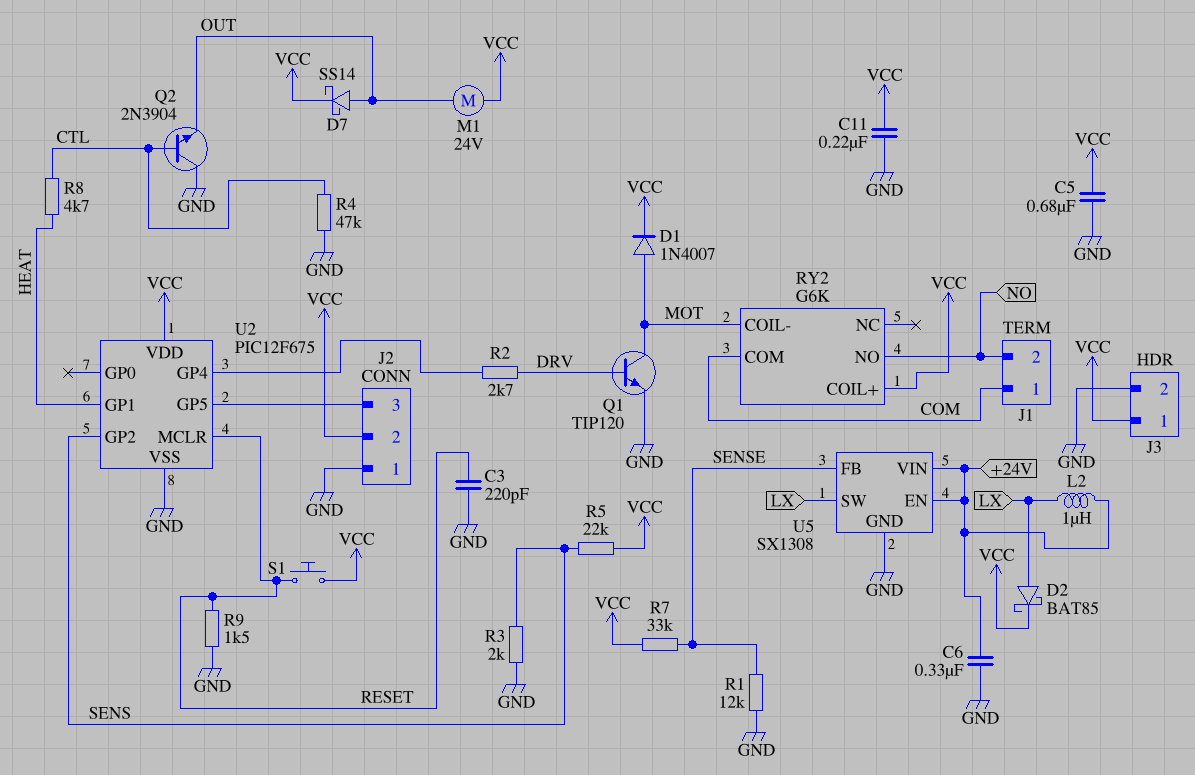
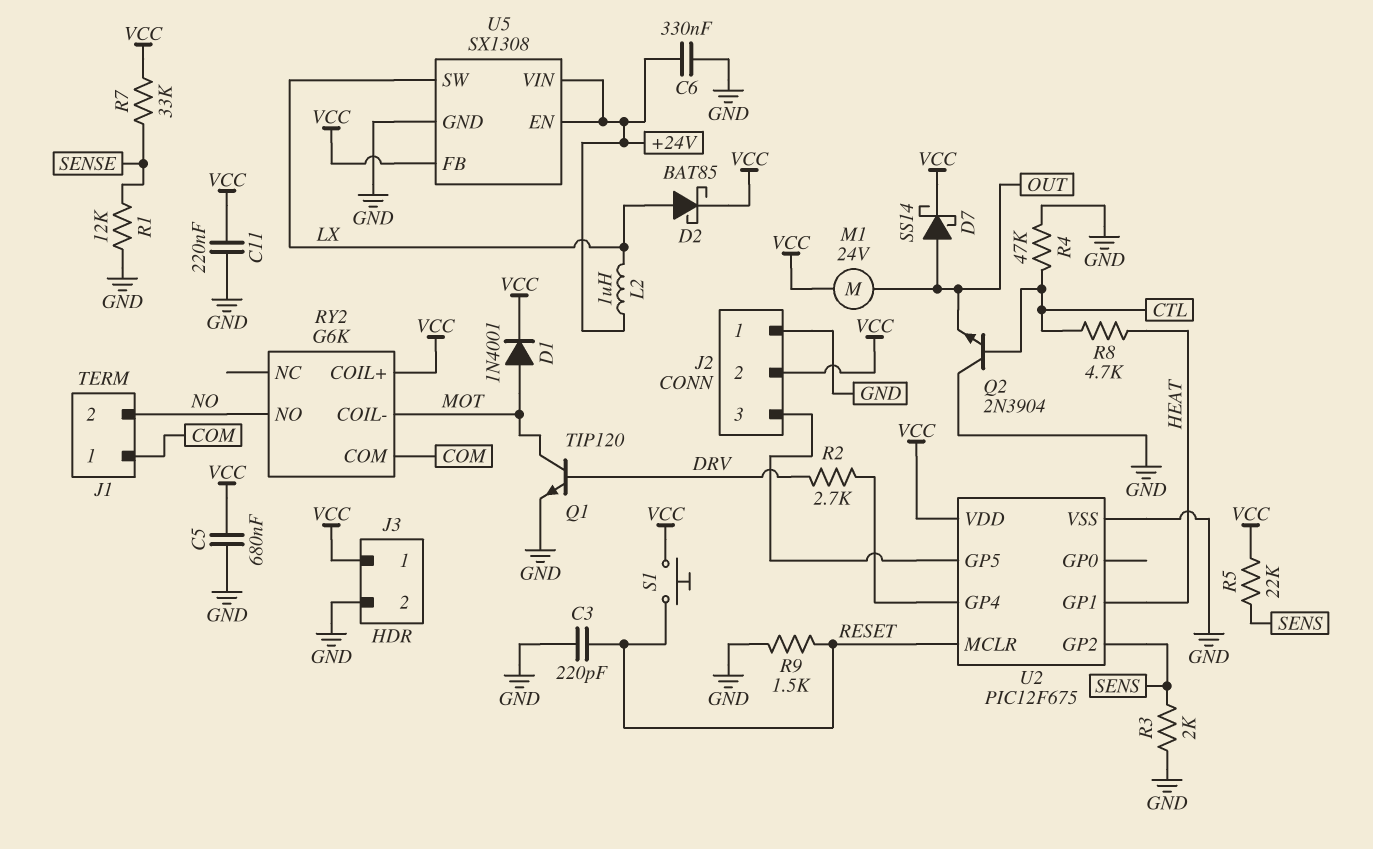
D1: diode 1N4007 (A MOT, K VCC) -> diode 1N4001 (A MOT, K VCC)
U5 pin FB: SENSE -> VCC

